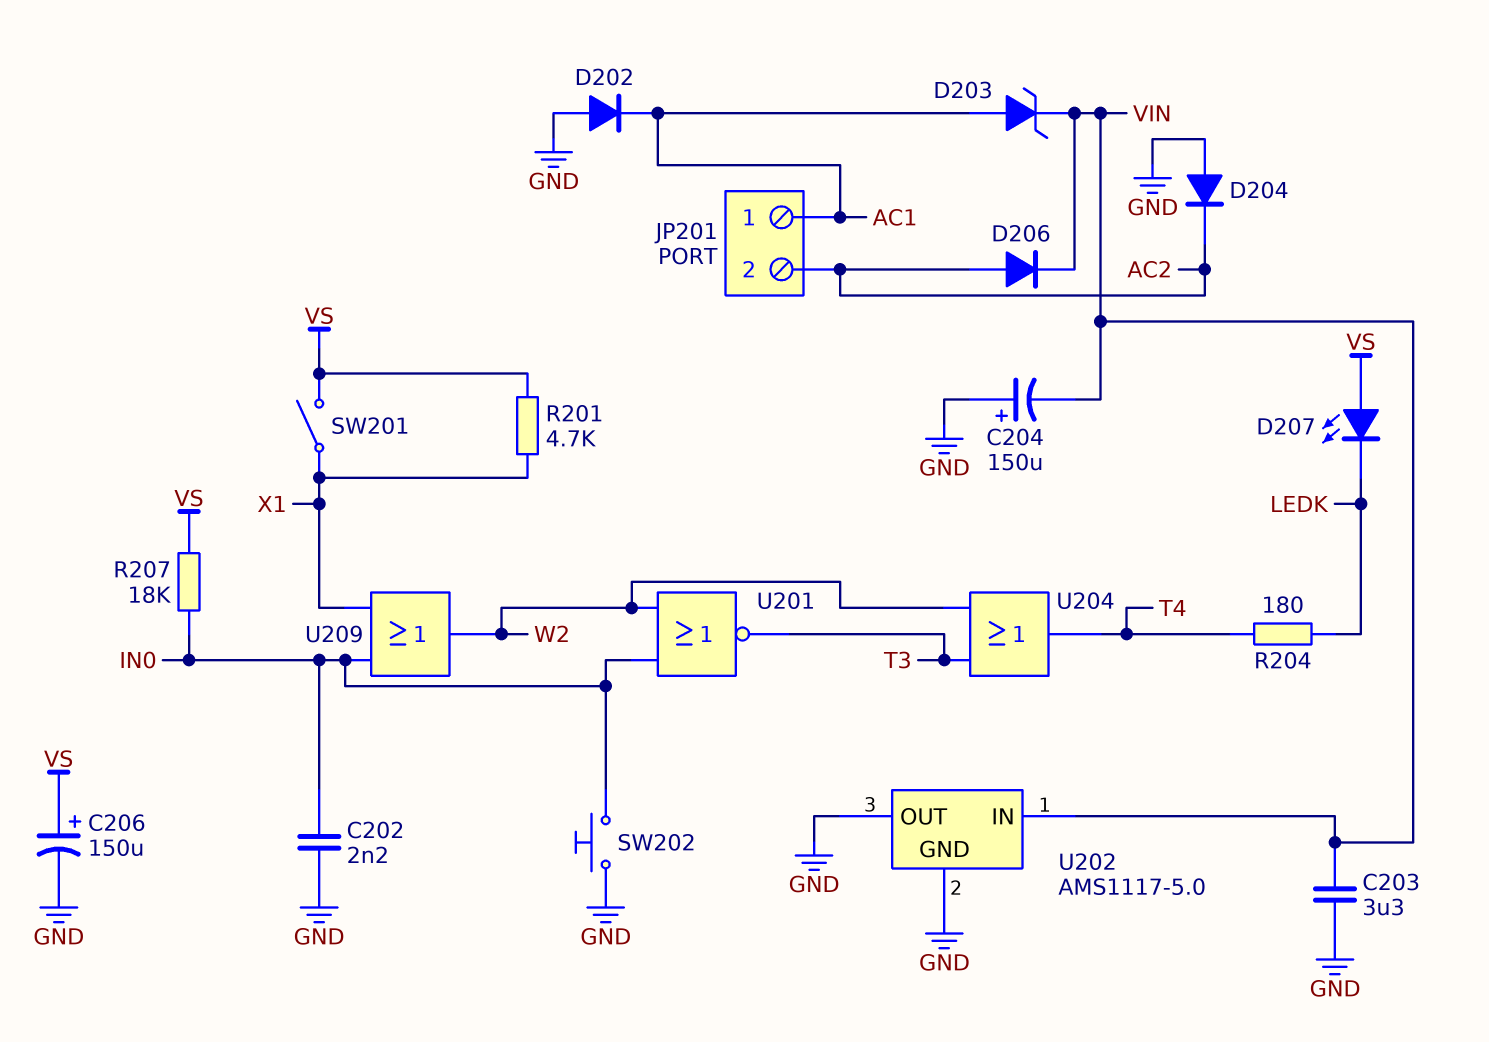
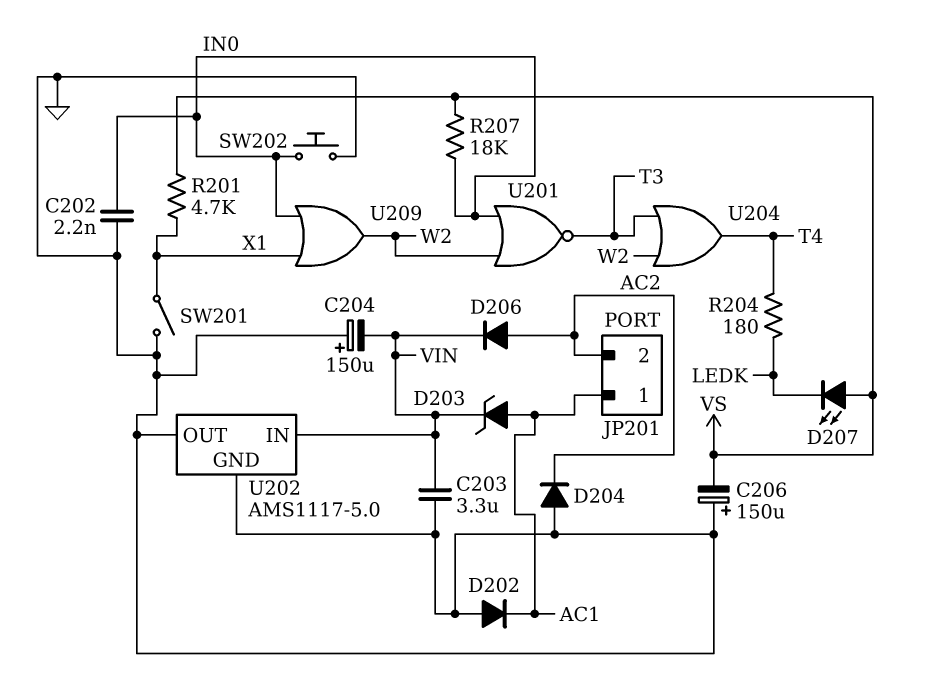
C206: 150uF (plus VS, minus GND) -> 150uF (plus GND, minus VS)
SW201: switch (VS, X1) -> switch (GND, X1)

